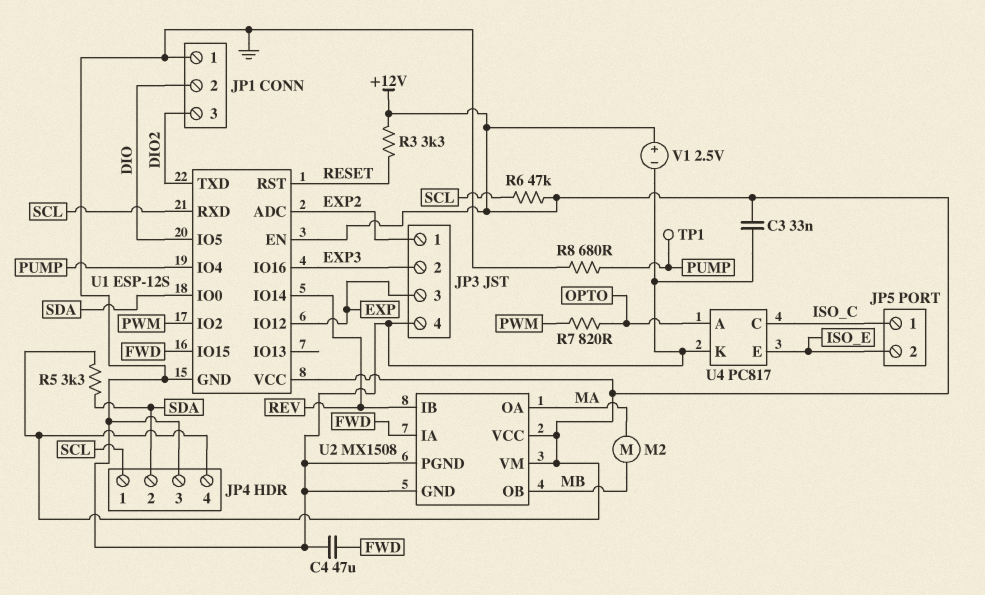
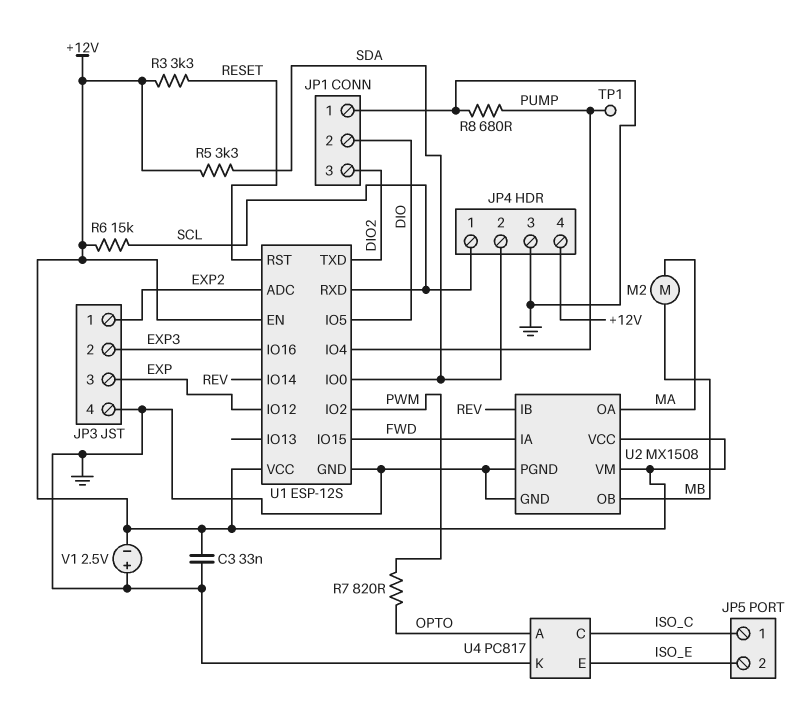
C4: 47uF (FWD, GND) -> none
R6: 47k (+12V, SCL) -> 15k (+12V, SCL)
V1: 2.5V (plus +12V, minus GND) -> 2.5V (plus GND, minus +12V)

